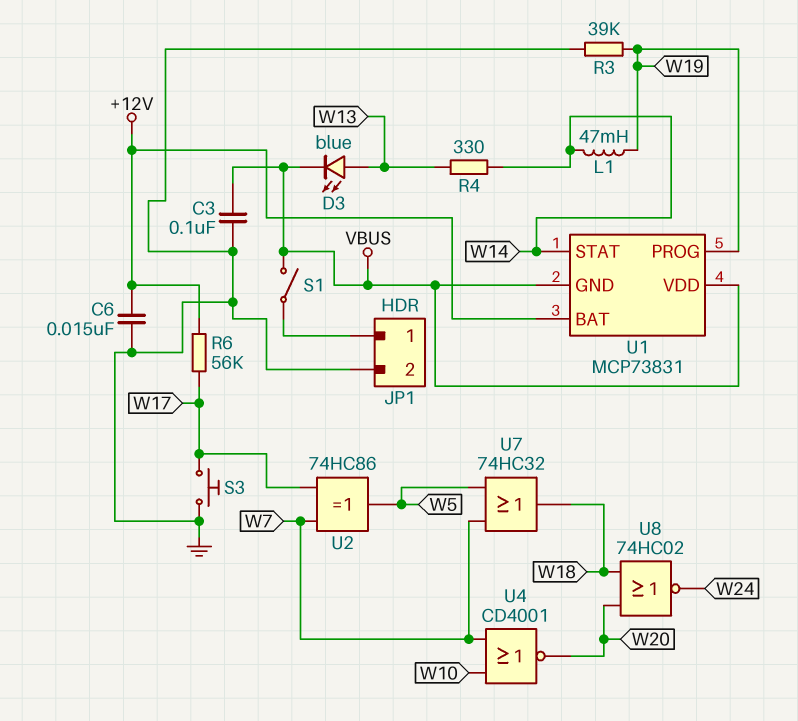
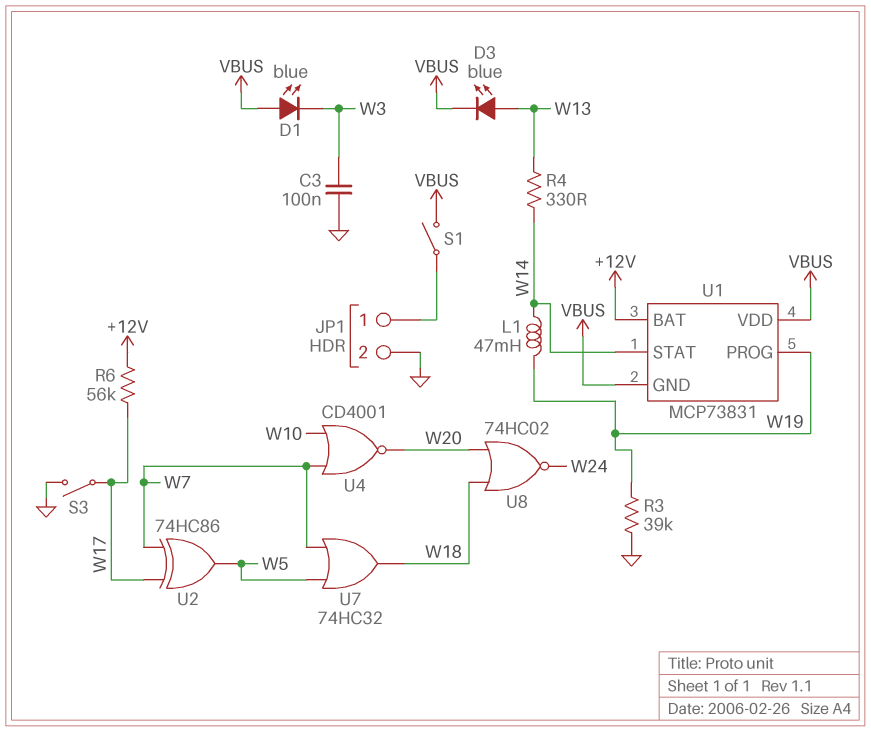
C3: 100nF (GND, VBUS) -> 100nF (GND, W3)
C6: 15nF (+12V, GND) -> none
D1: none -> LED blue (A VBUS, K W3)
S3: button (GND, W17) -> switch (GND, W17)

